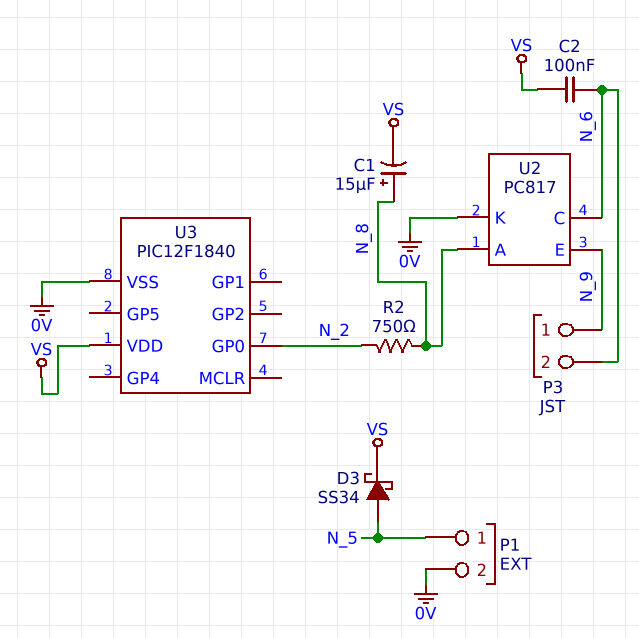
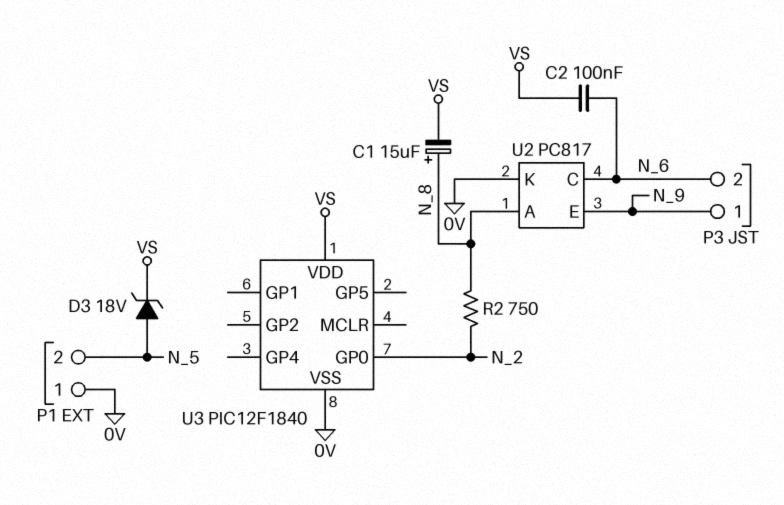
D3: schottky SS34 (A N_5, K VS) -> zener 18V (A N_5, K VS)
P1 pin 1: N_5 -> 0V
P1 pin 2: 0V -> N_5

